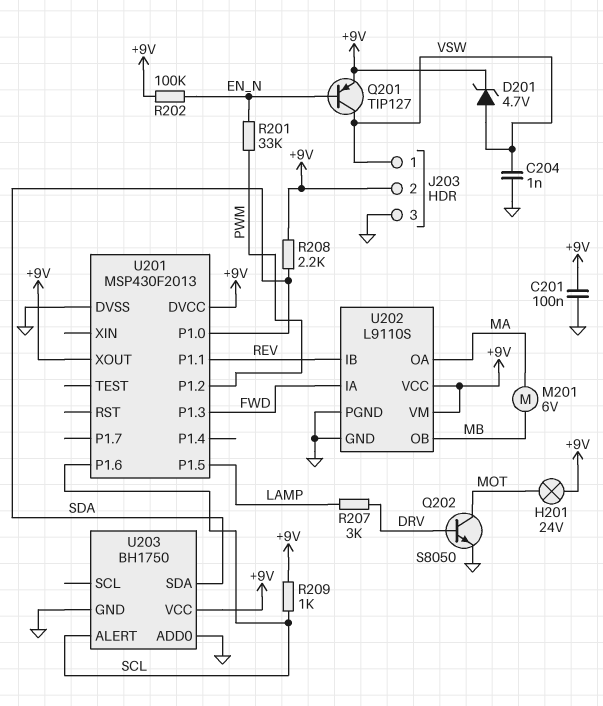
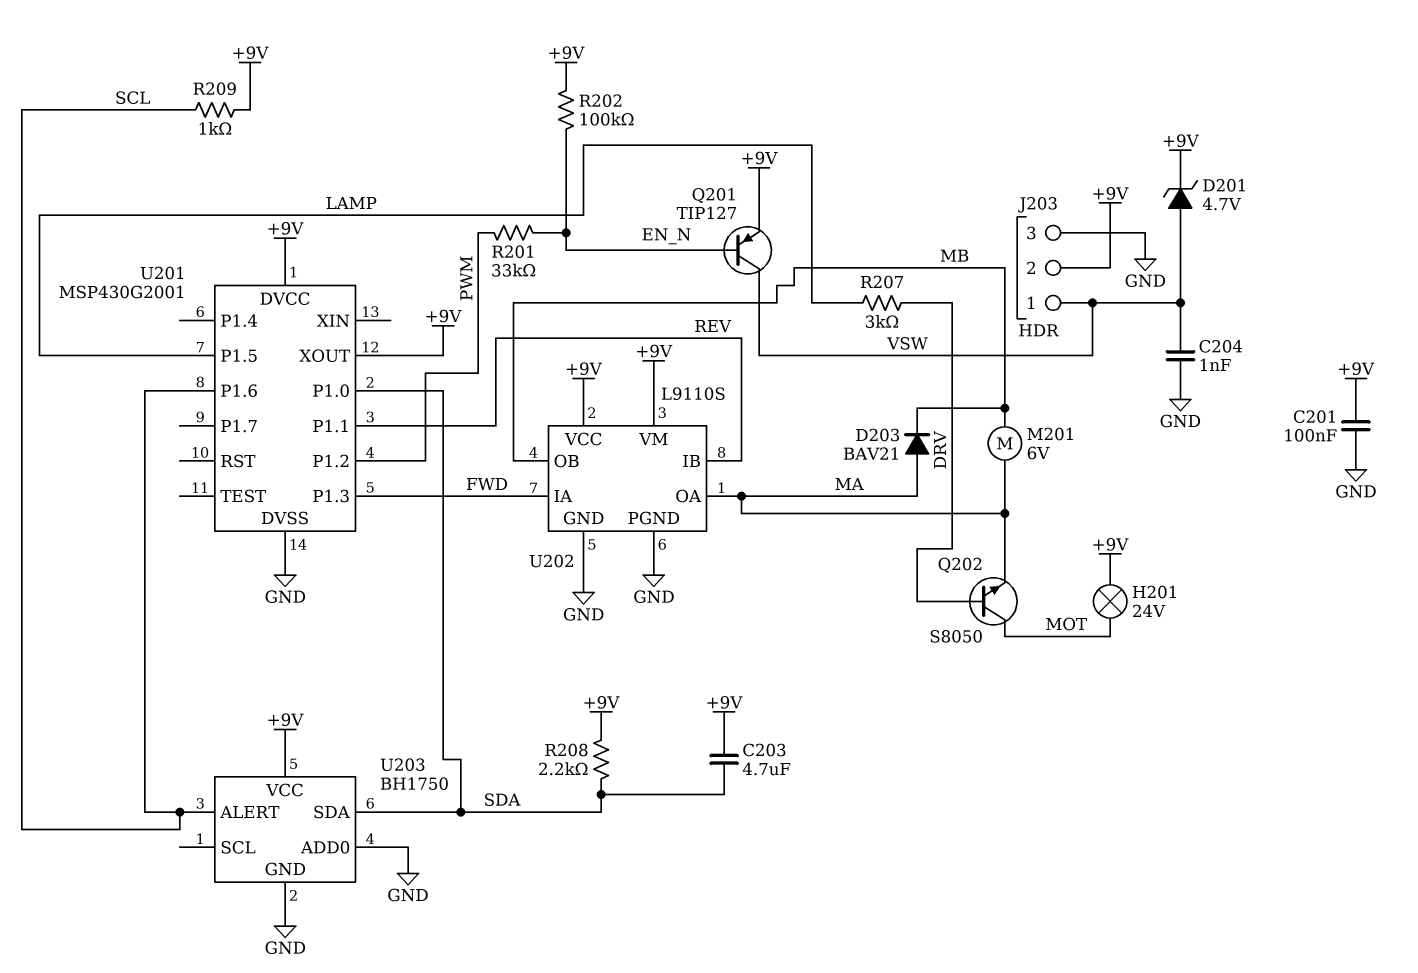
C203: none -> 4.7uF (+9V, SDA)
D203: none -> diode BAV21 (A MA, K MB)
Q202: NPN S8050 (B DRV, C MOT, E GND) -> NPN S8050 (B DRV, C MOT, E MA)
U201: MSP430F2013 -> MSP430G2001

